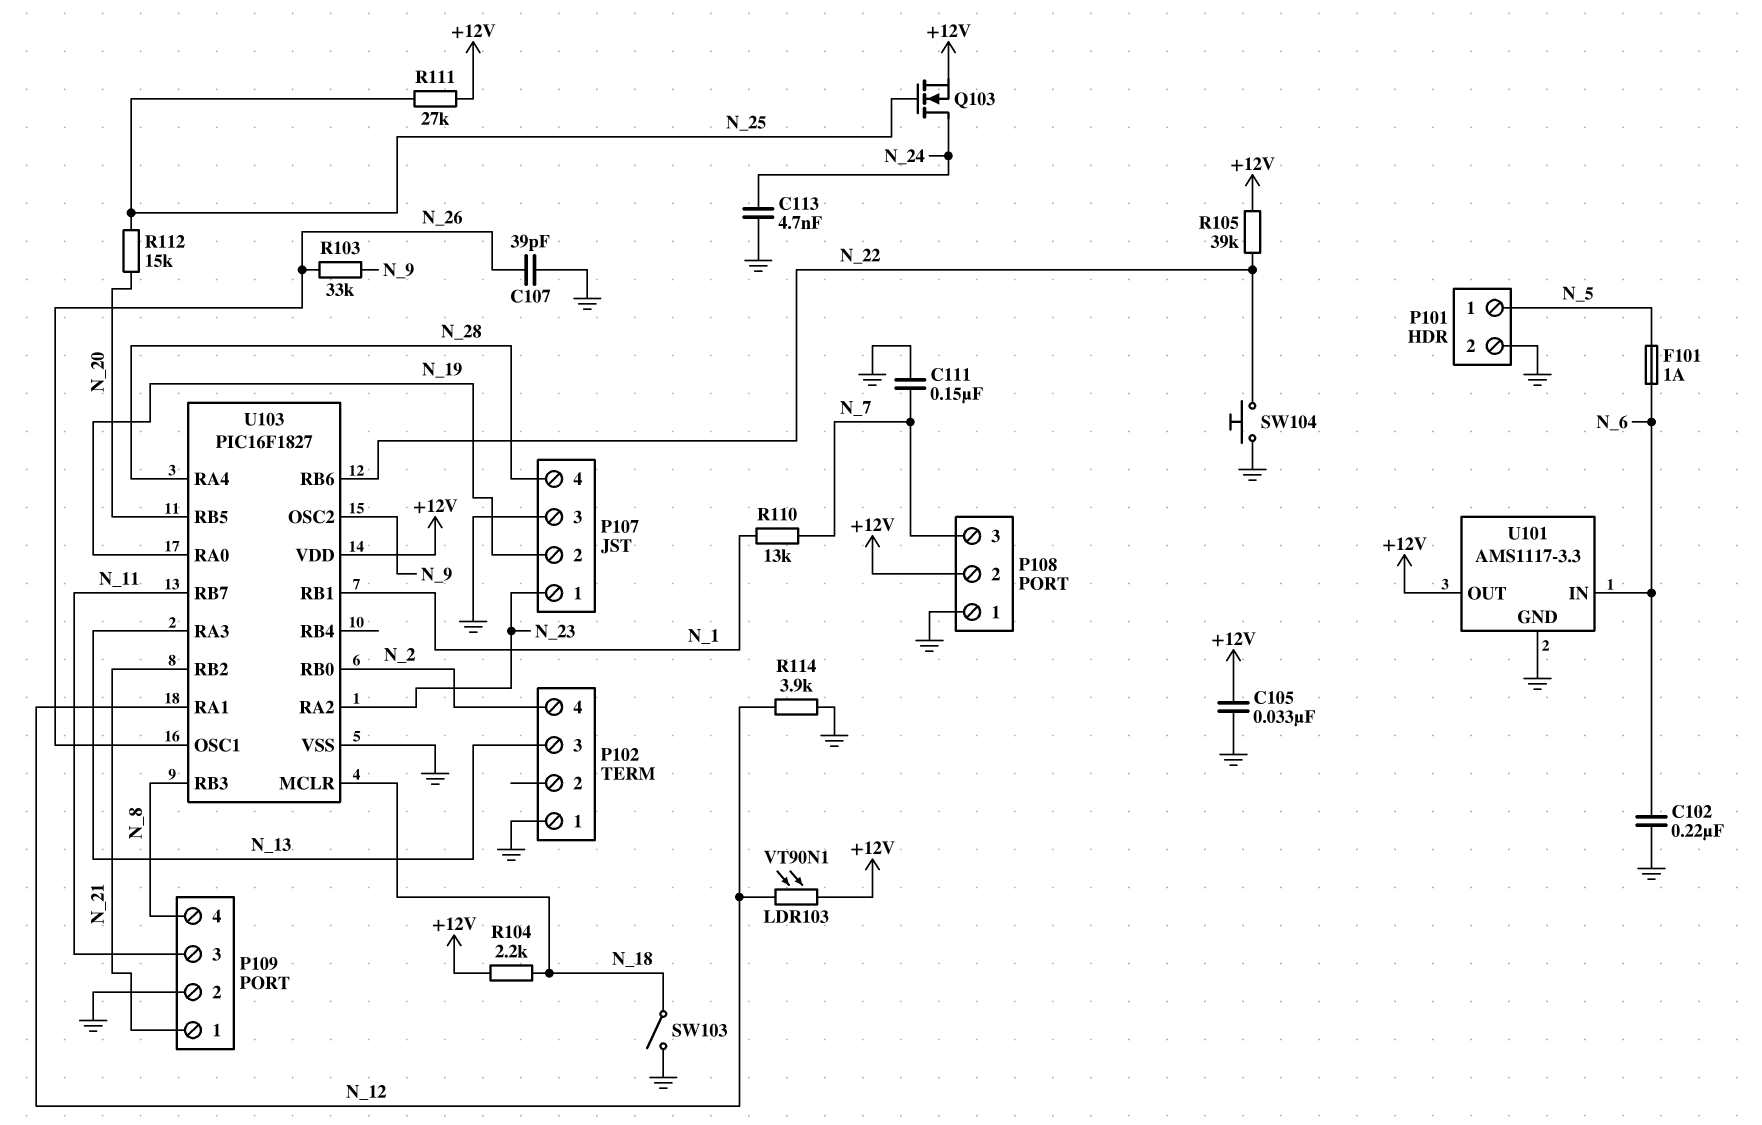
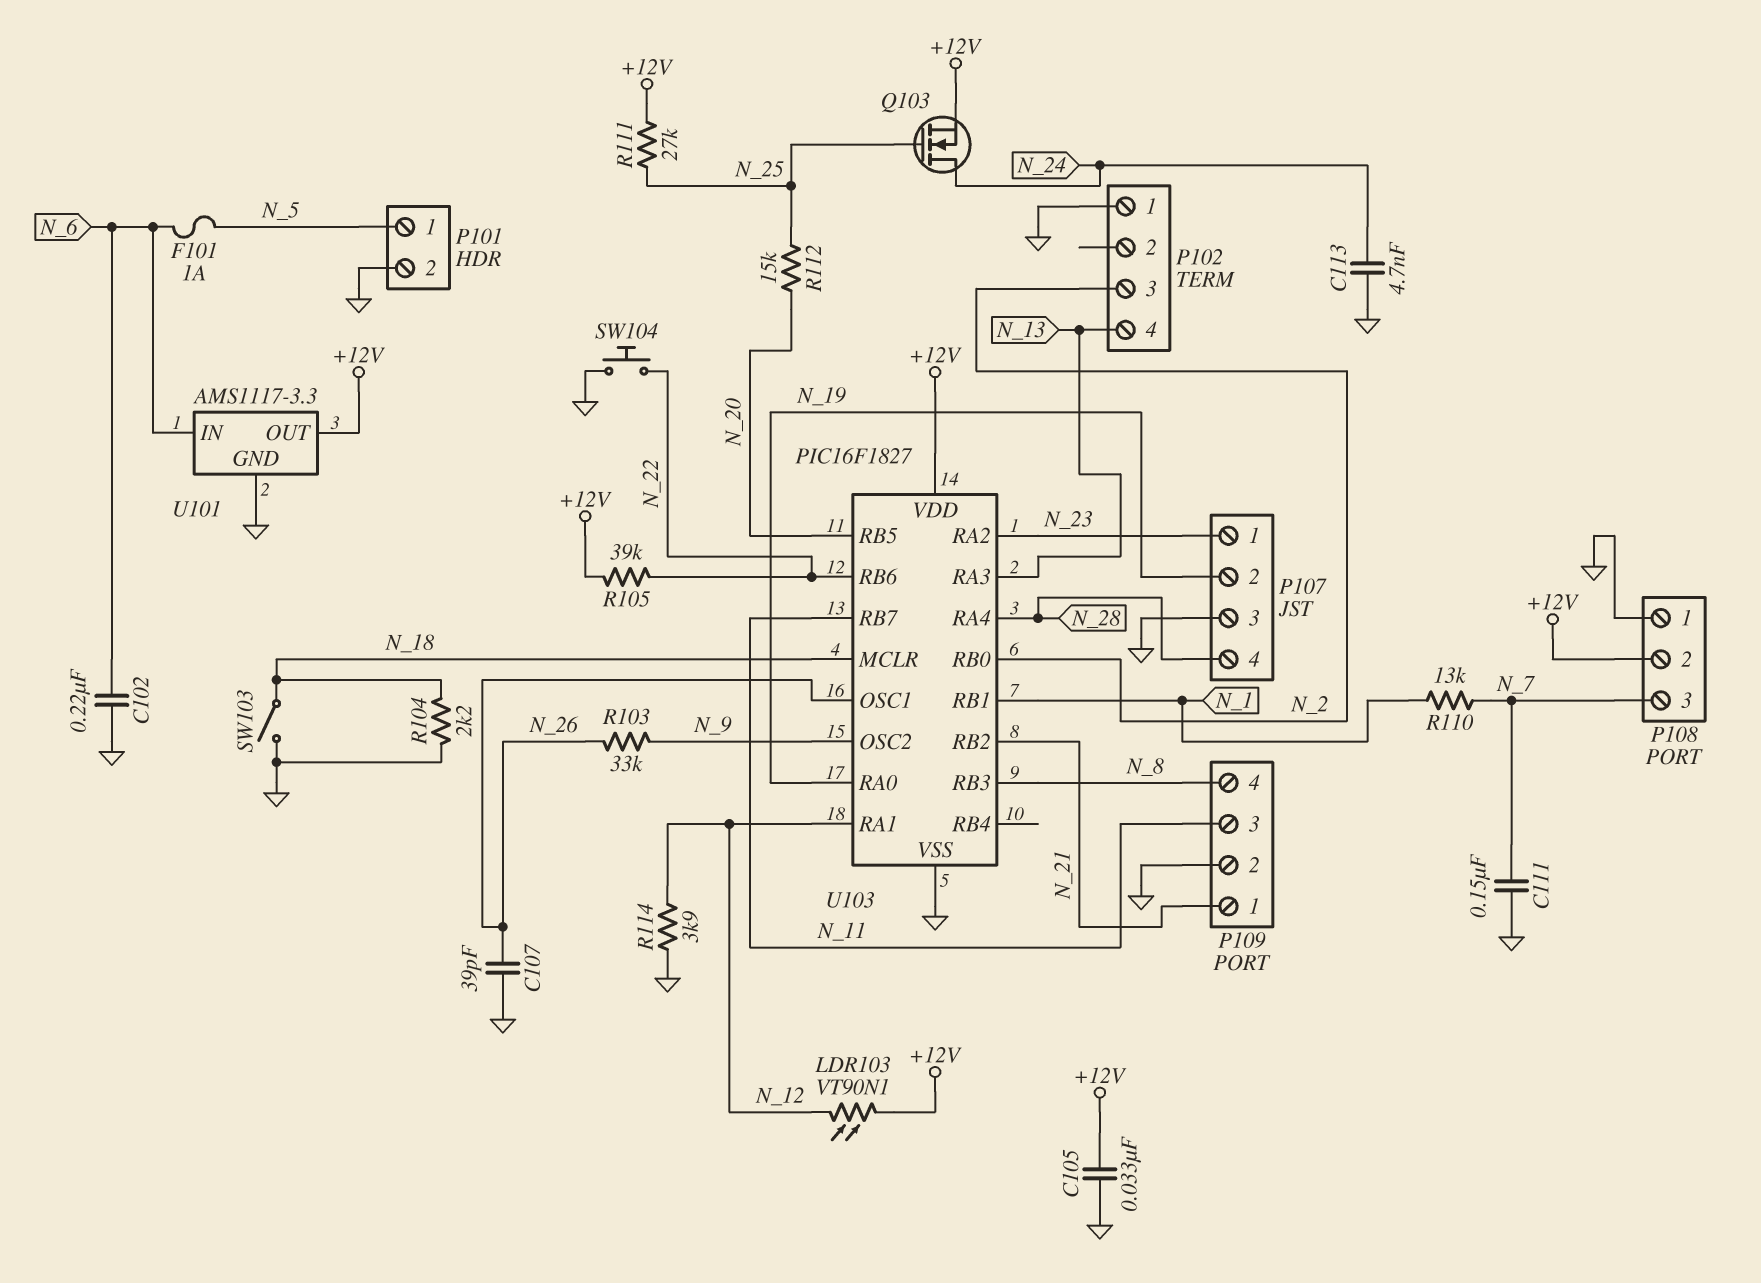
P102 pin 3: N_13 -> N_2
P102 pin 4: N_2 -> N_13
R104: 2.2k (+12V, N_18) -> 2.2k (GND, N_18)

